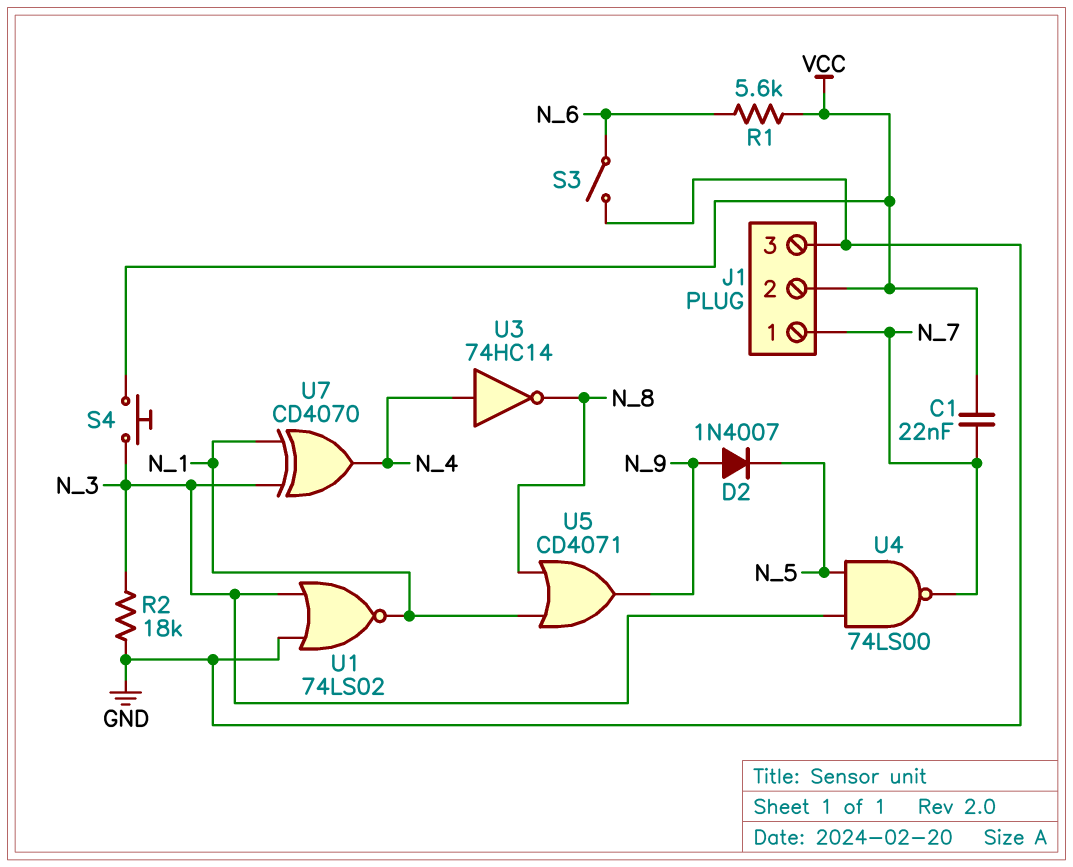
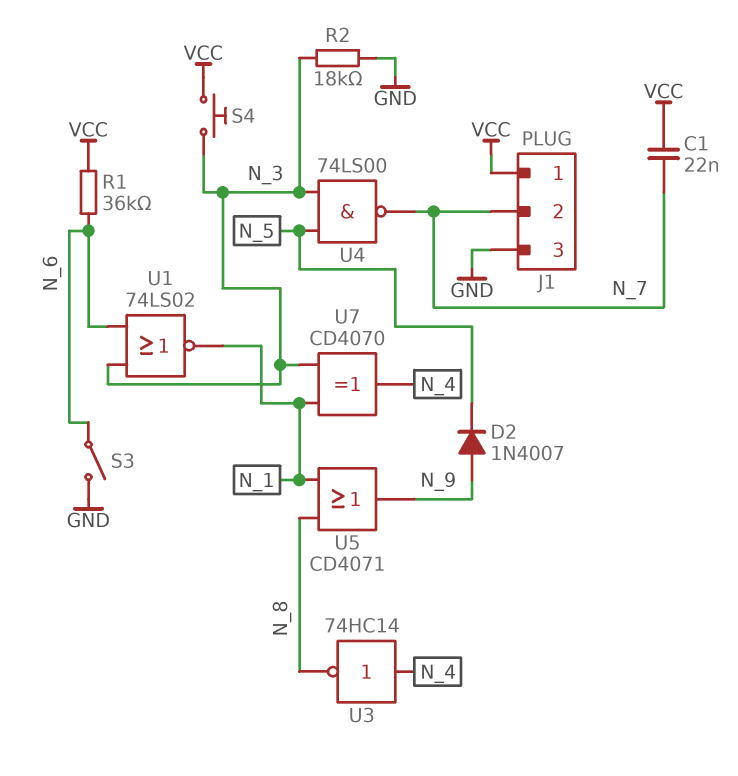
J1 pin 1: N_7 -> VCC
J1 pin 2: VCC -> N_7
R1: 5.6k (N_6, VCC) -> 36k (N_6, VCC)
U1: NOR 74LS02 (in GND, in N_3, out N_1) -> NOR 74LS02 (in N_3, in N_6, out N_1)

